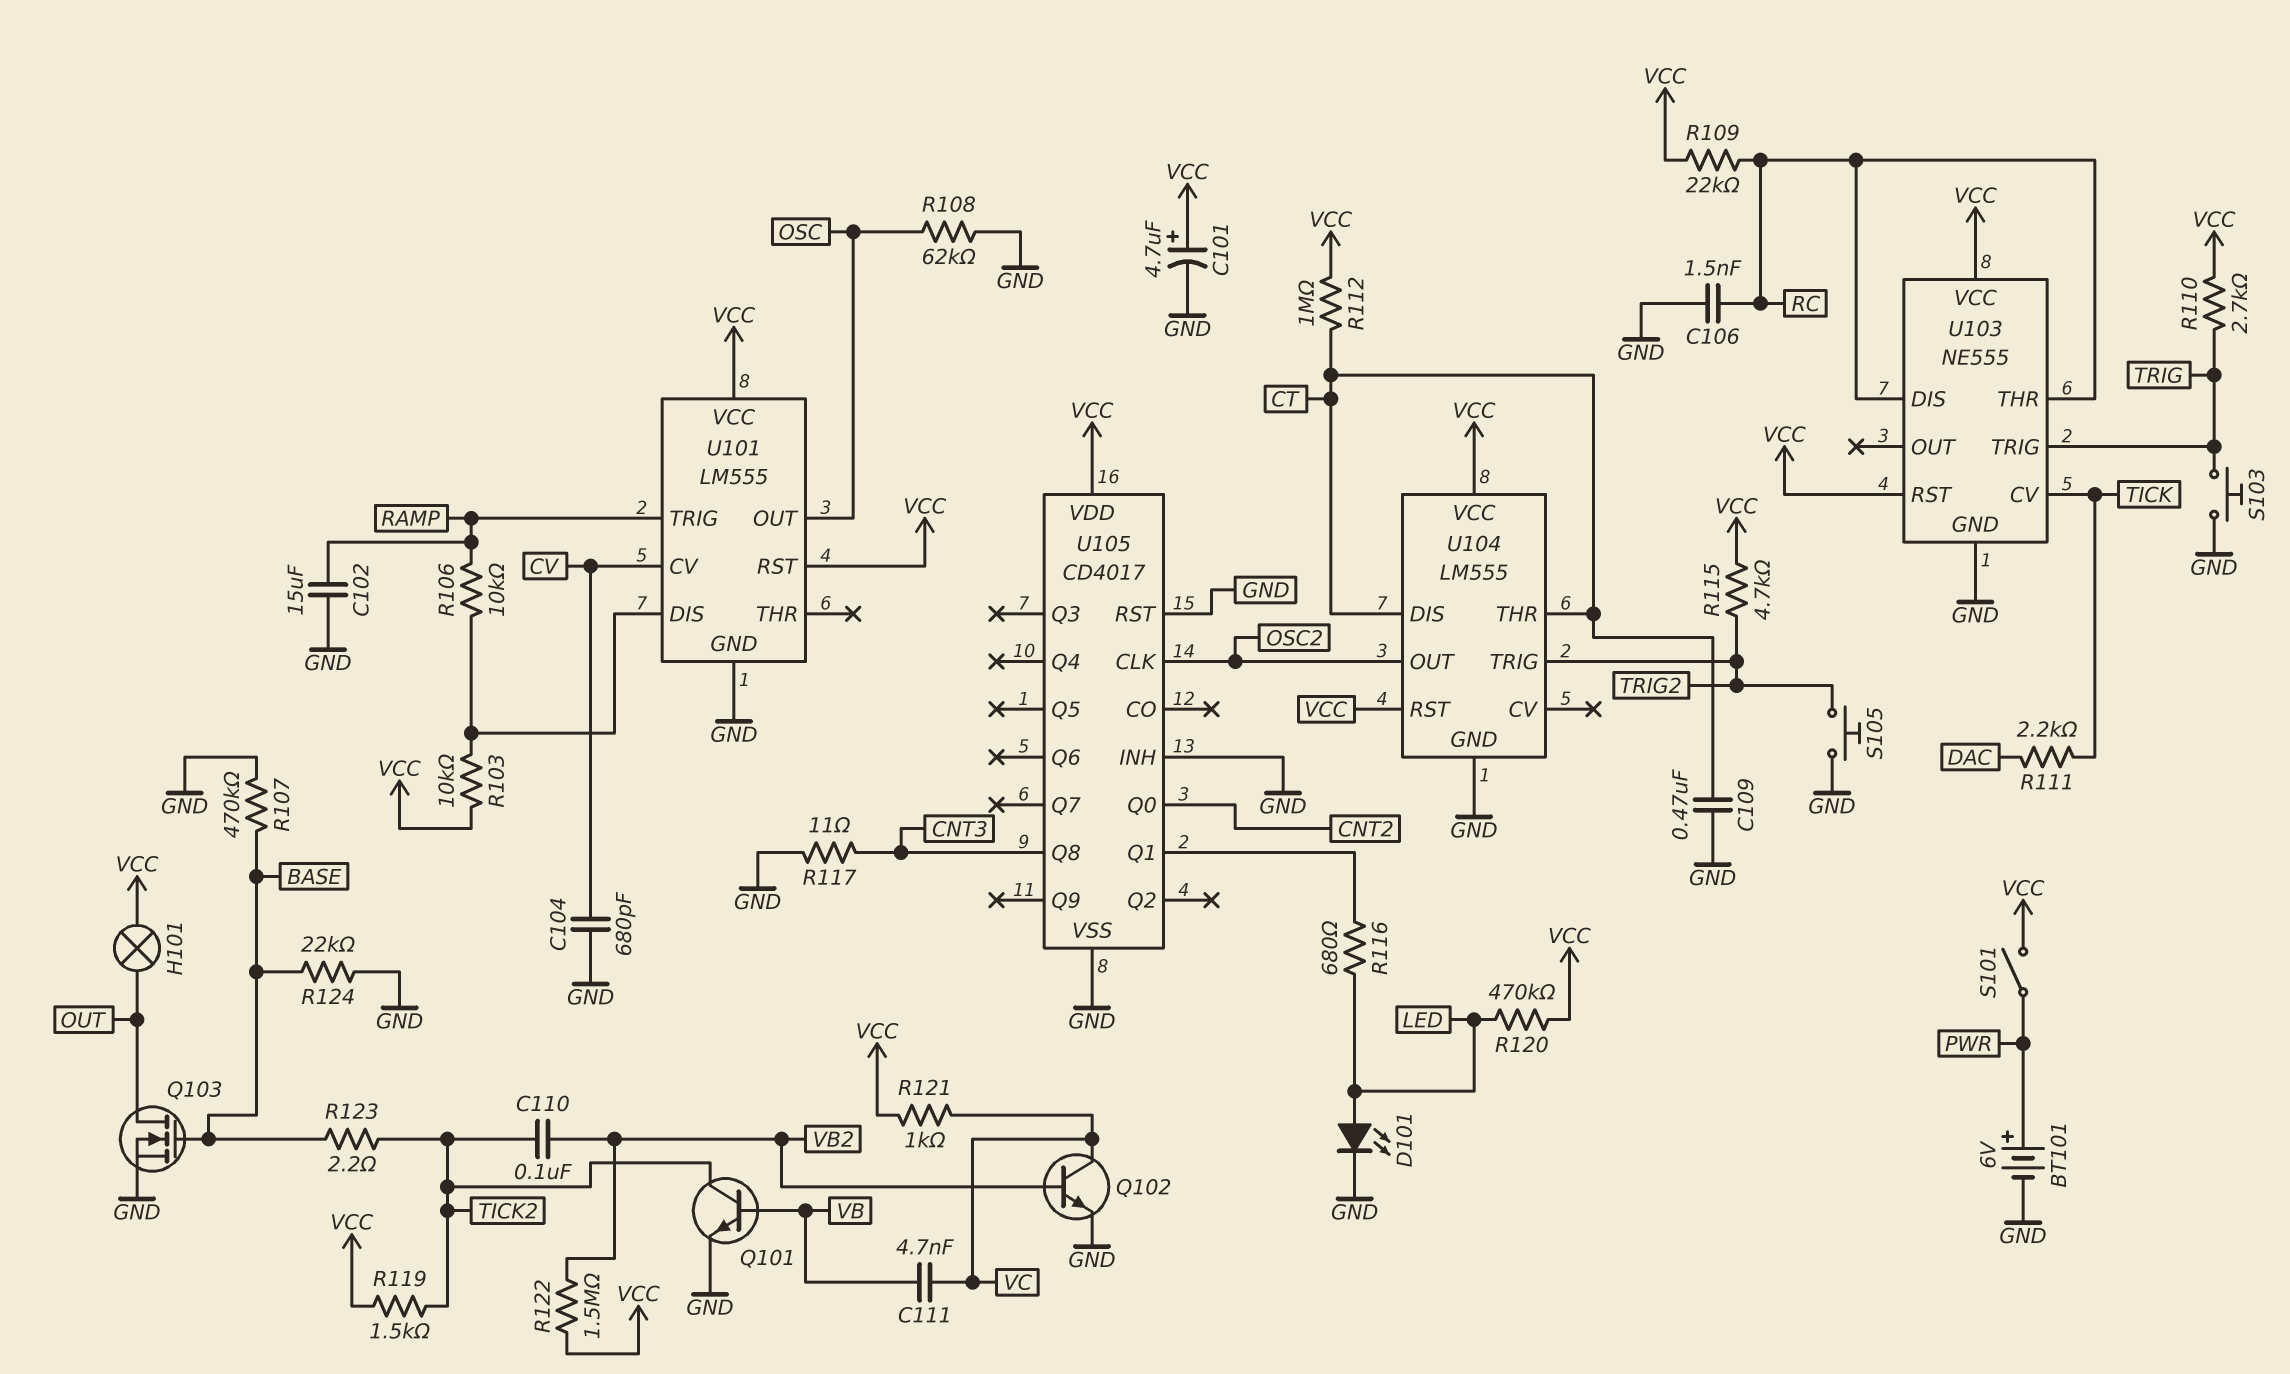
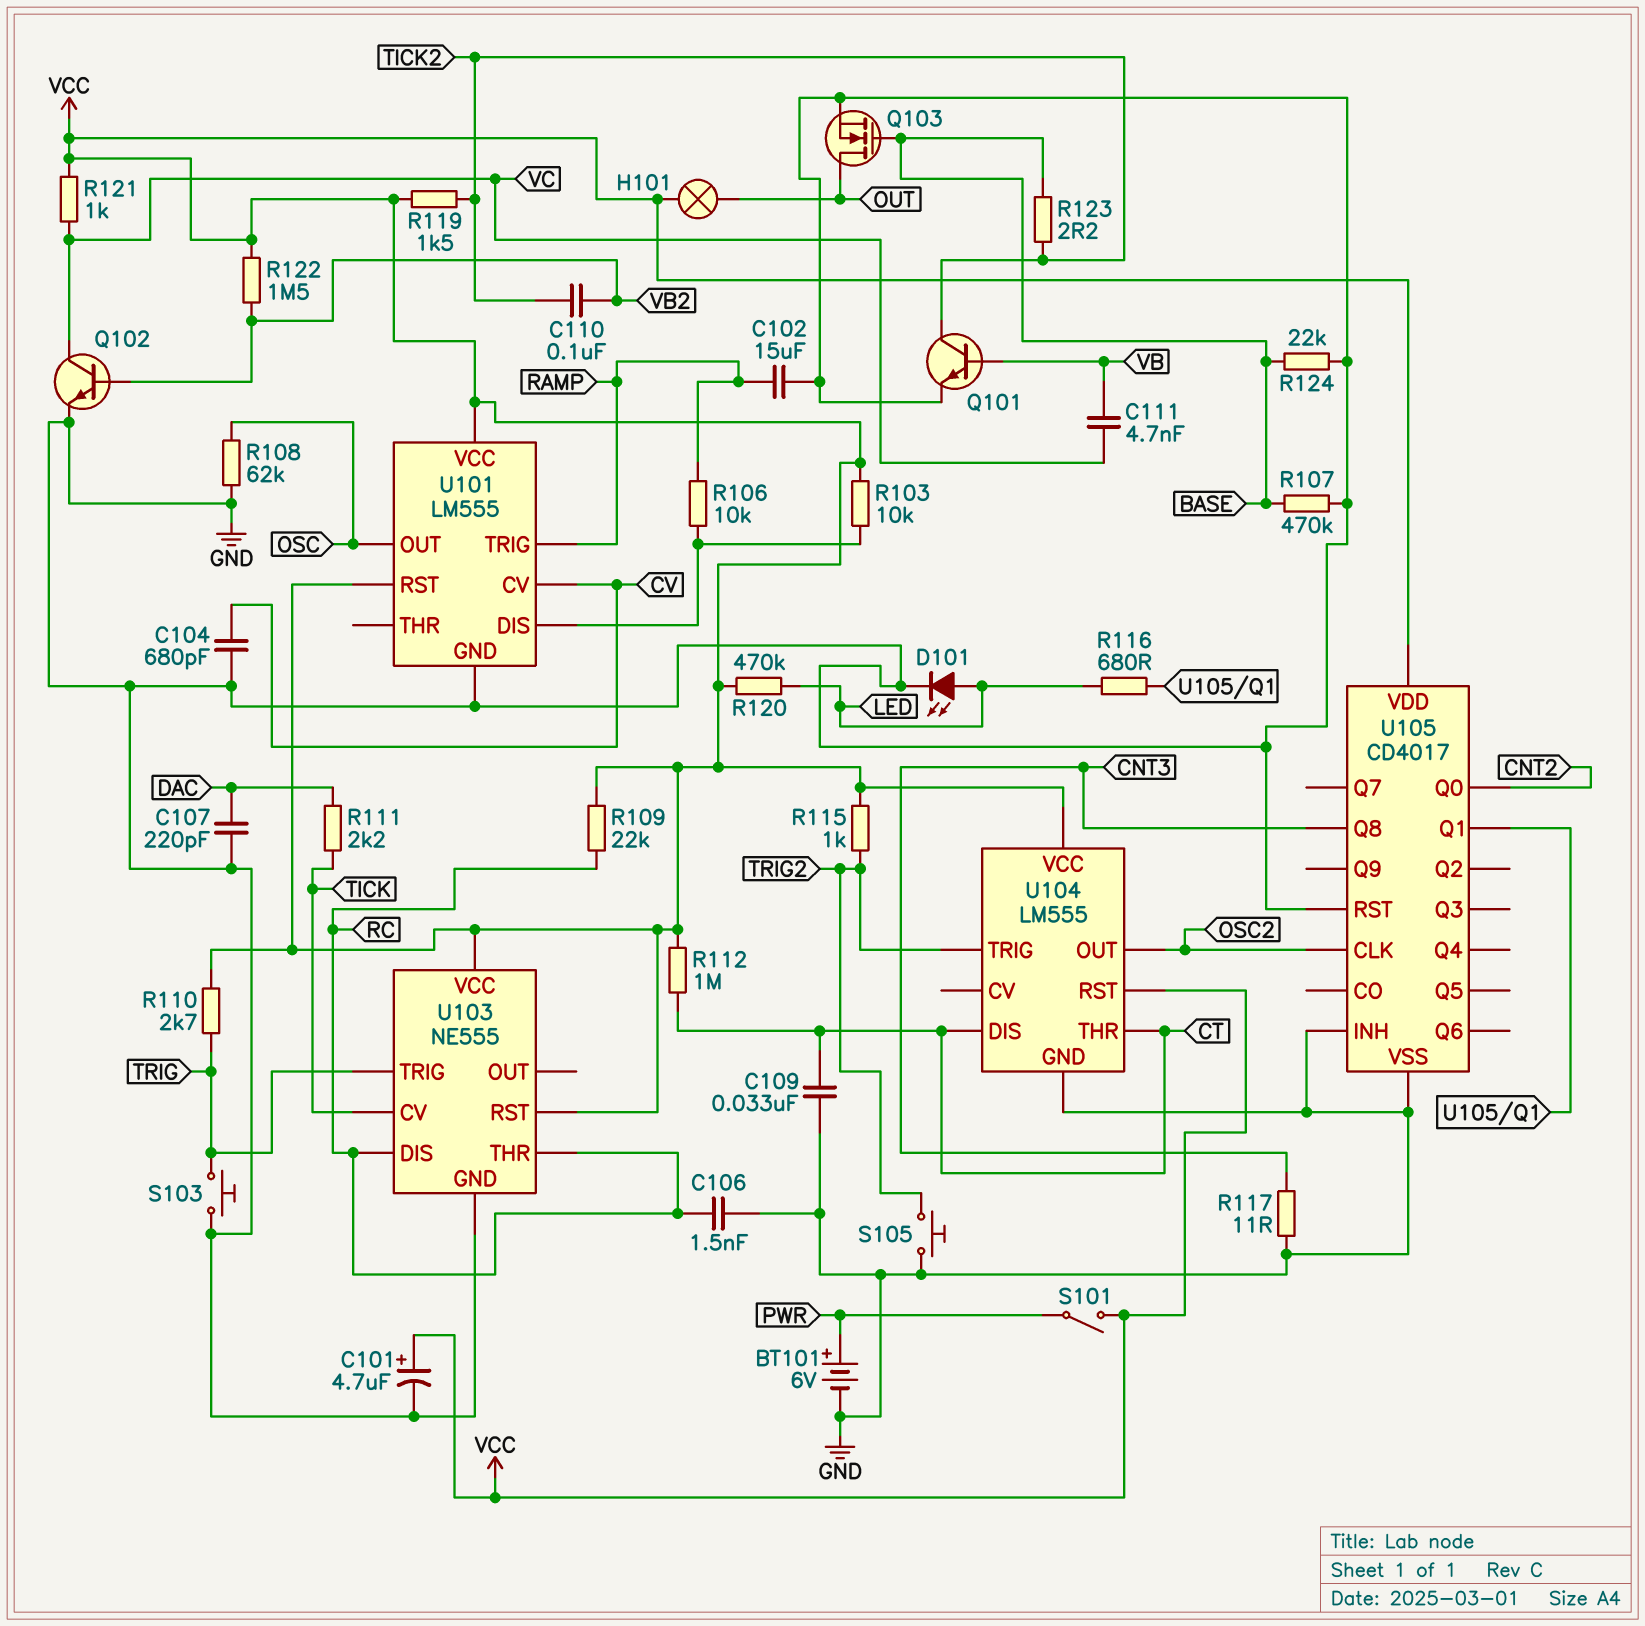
C107: none -> 220pF (DAC, GND)
C109: 470nF (CT, GND) -> 33nF (CT, GND)
R115: 4.7k (TRIG2, VCC) -> 1k (TRIG2, VCC)

